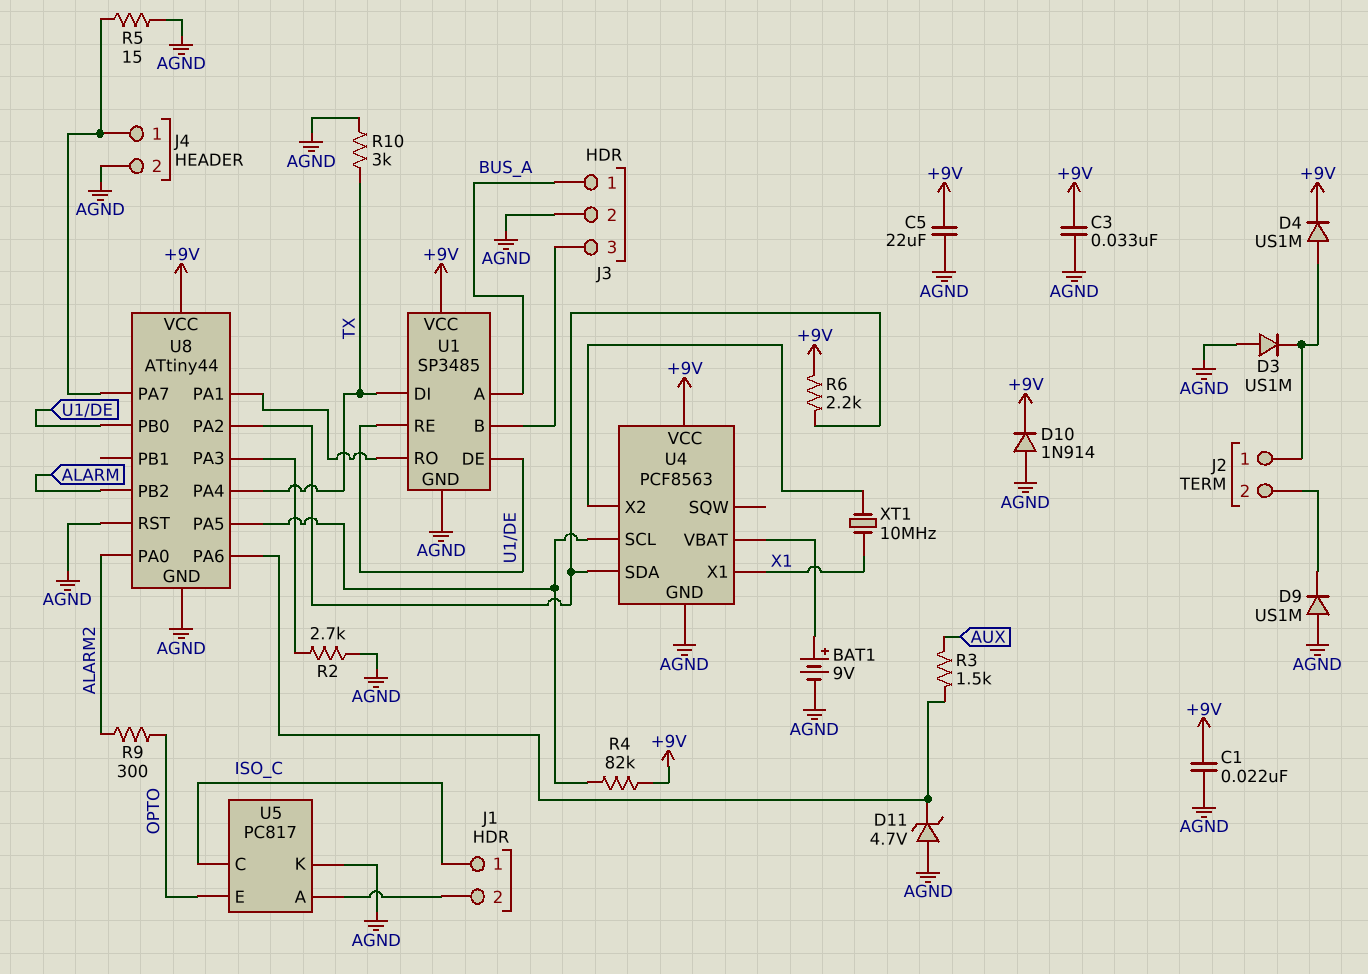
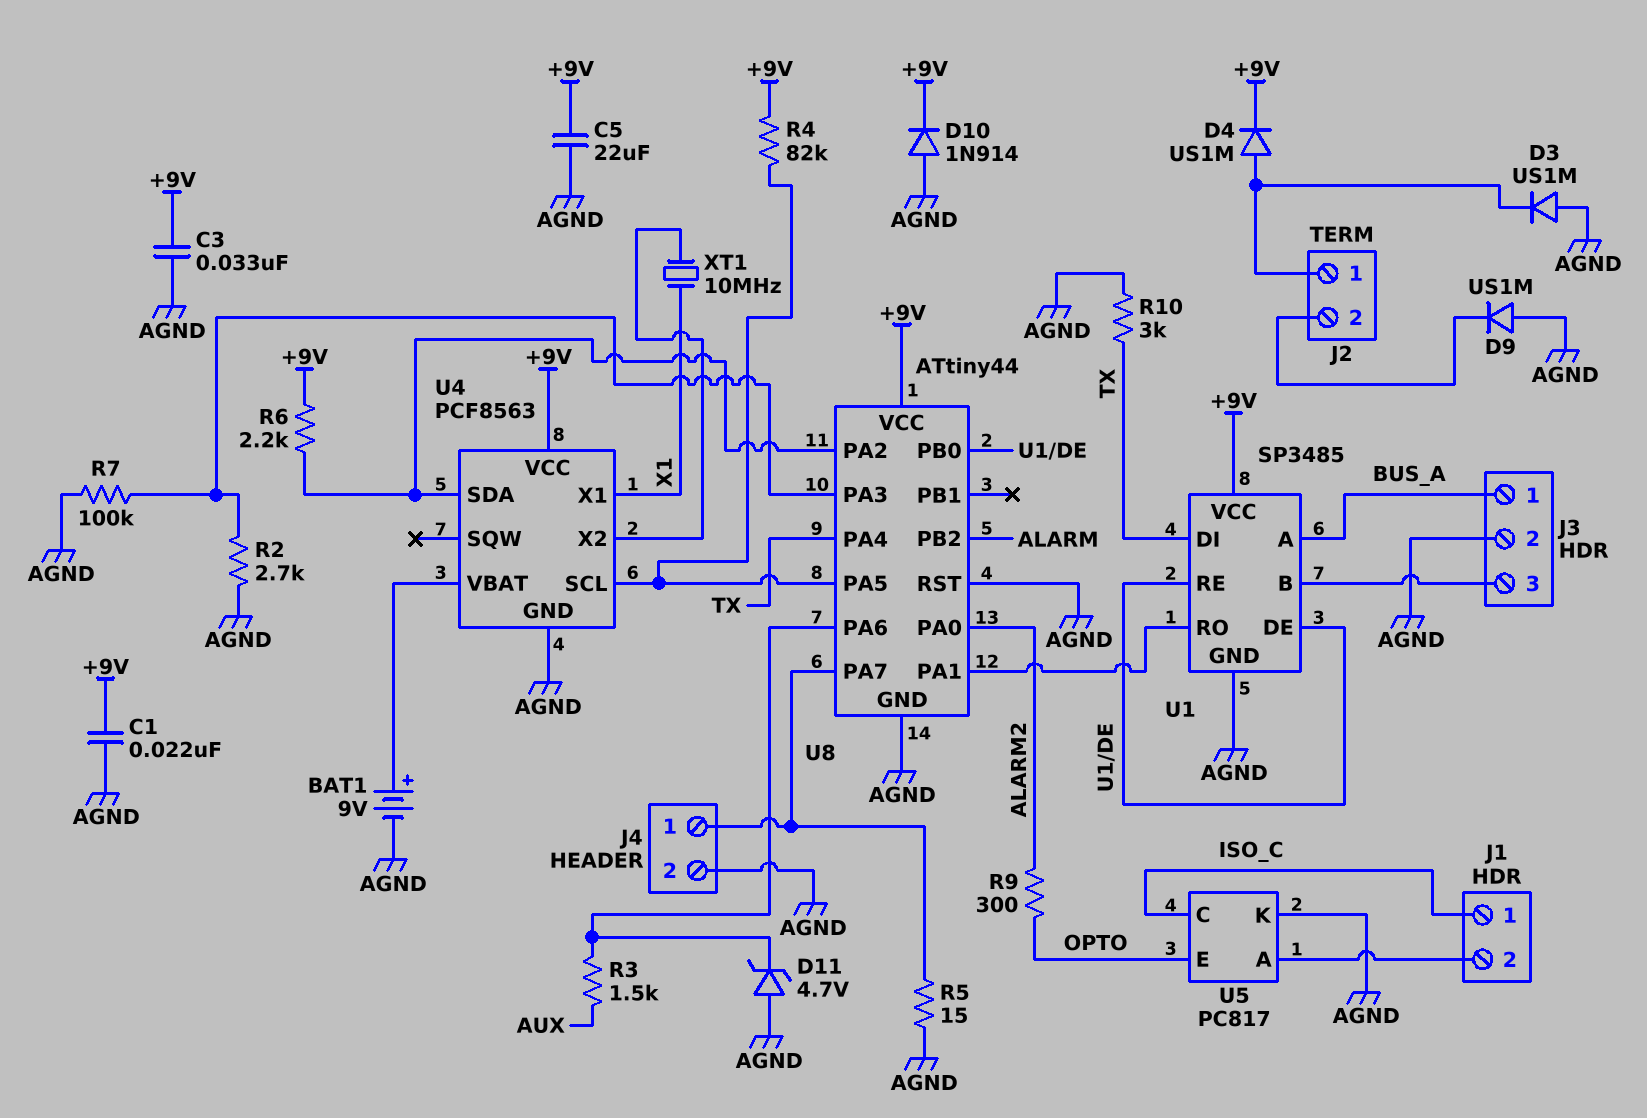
R7: none -> 100k (AGND, U8/PA3)

